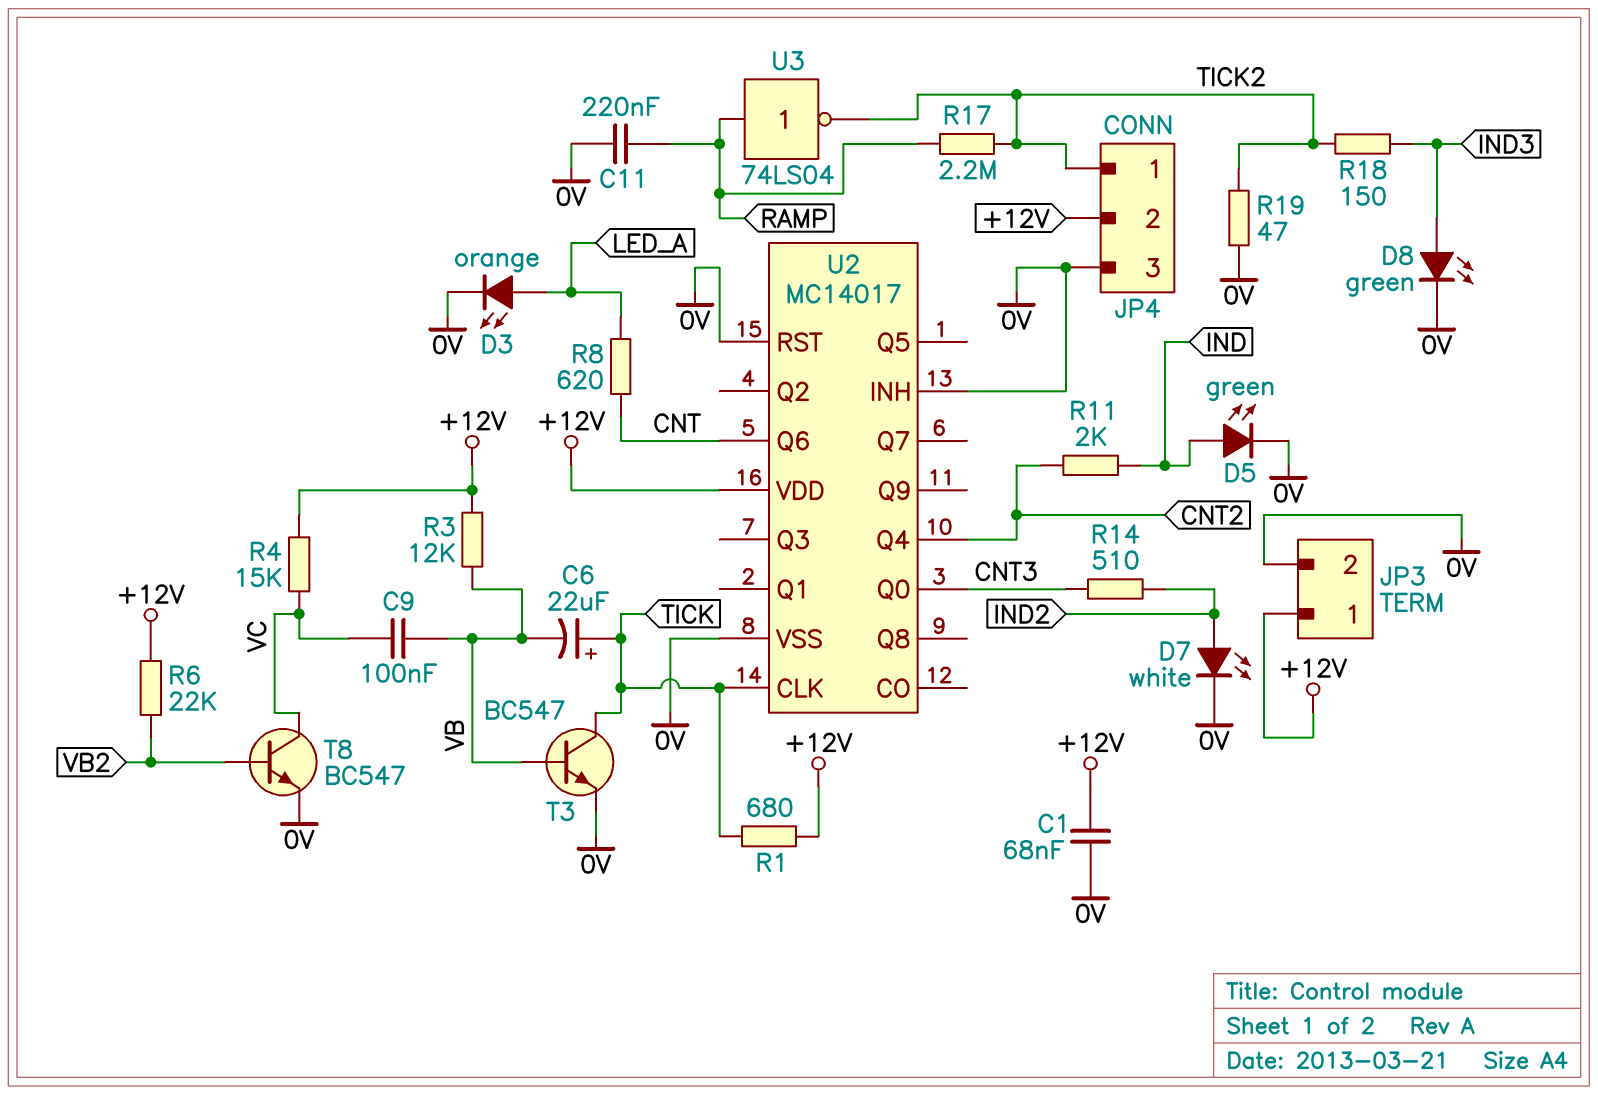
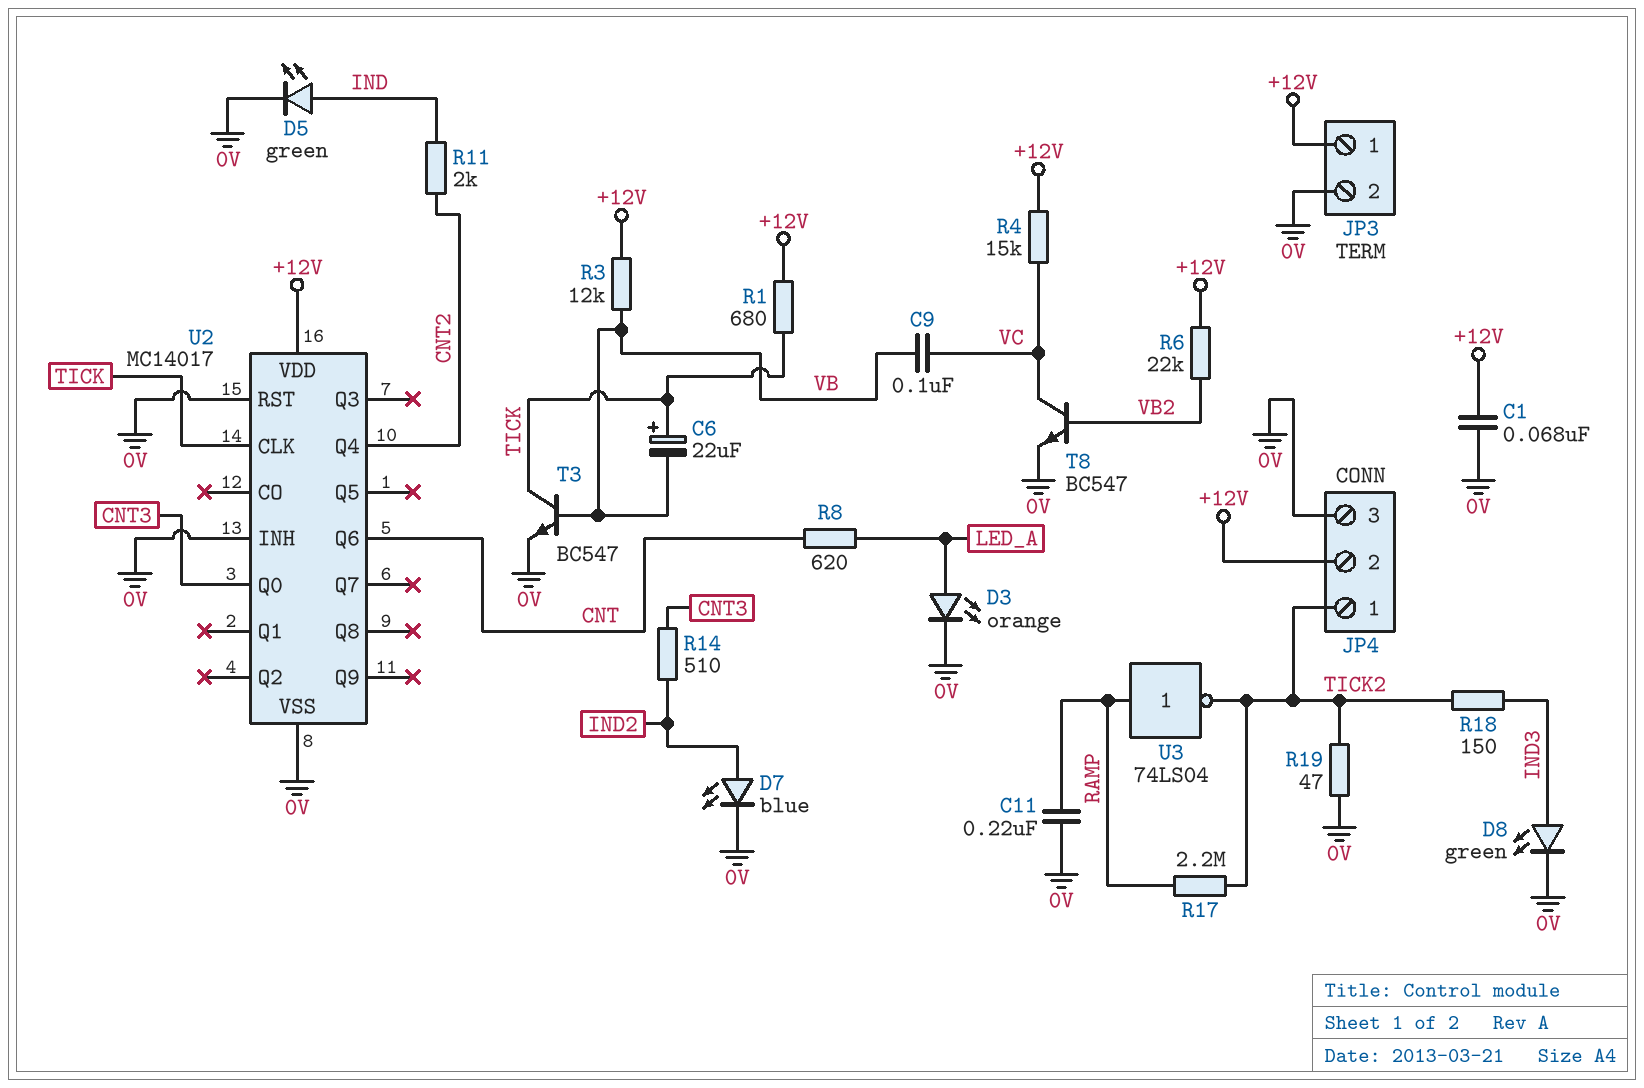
D7: LED white (A IND2, K 0V) -> LED blue (A IND2, K 0V)

